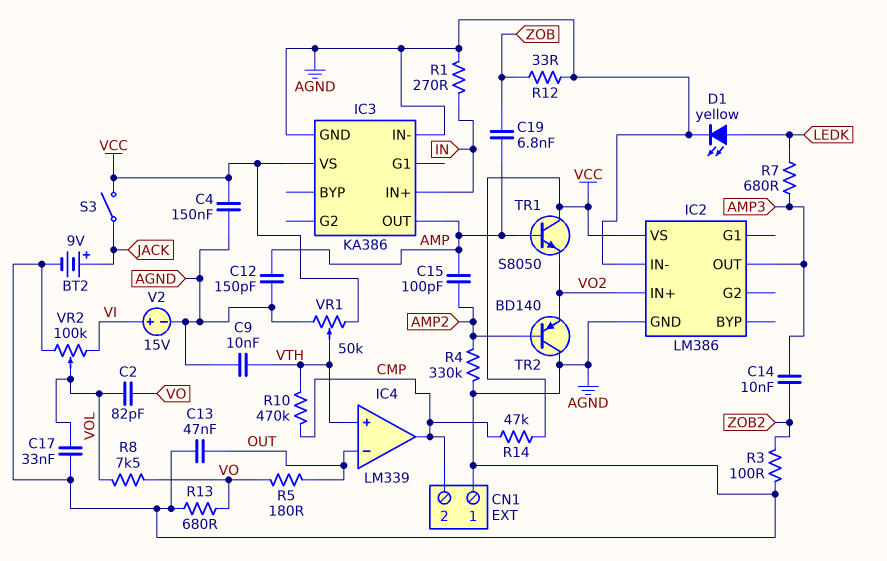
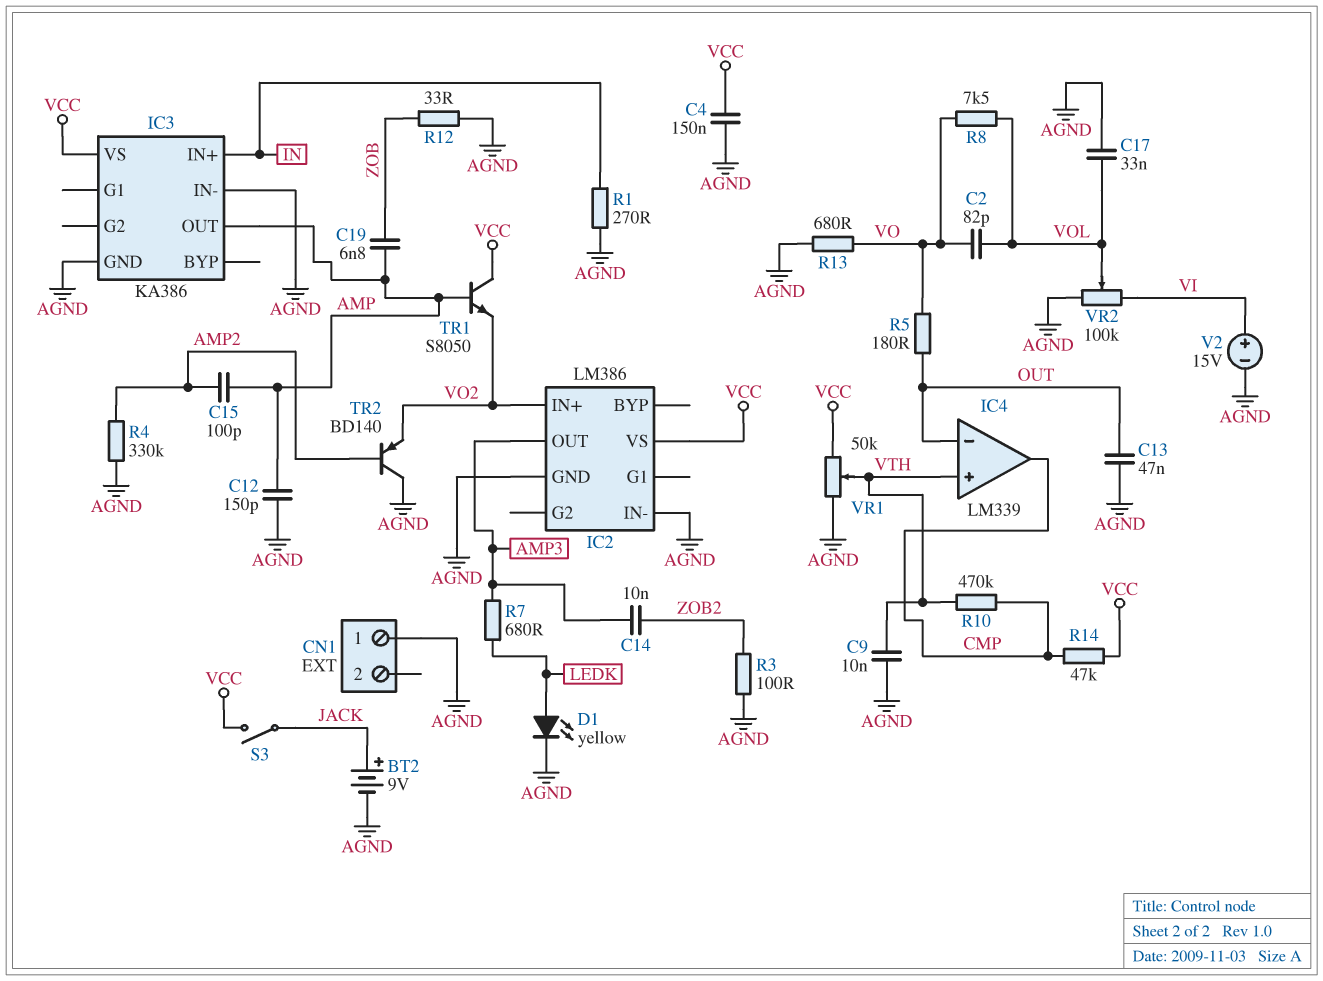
CN1 pin 2: CMP -> none

